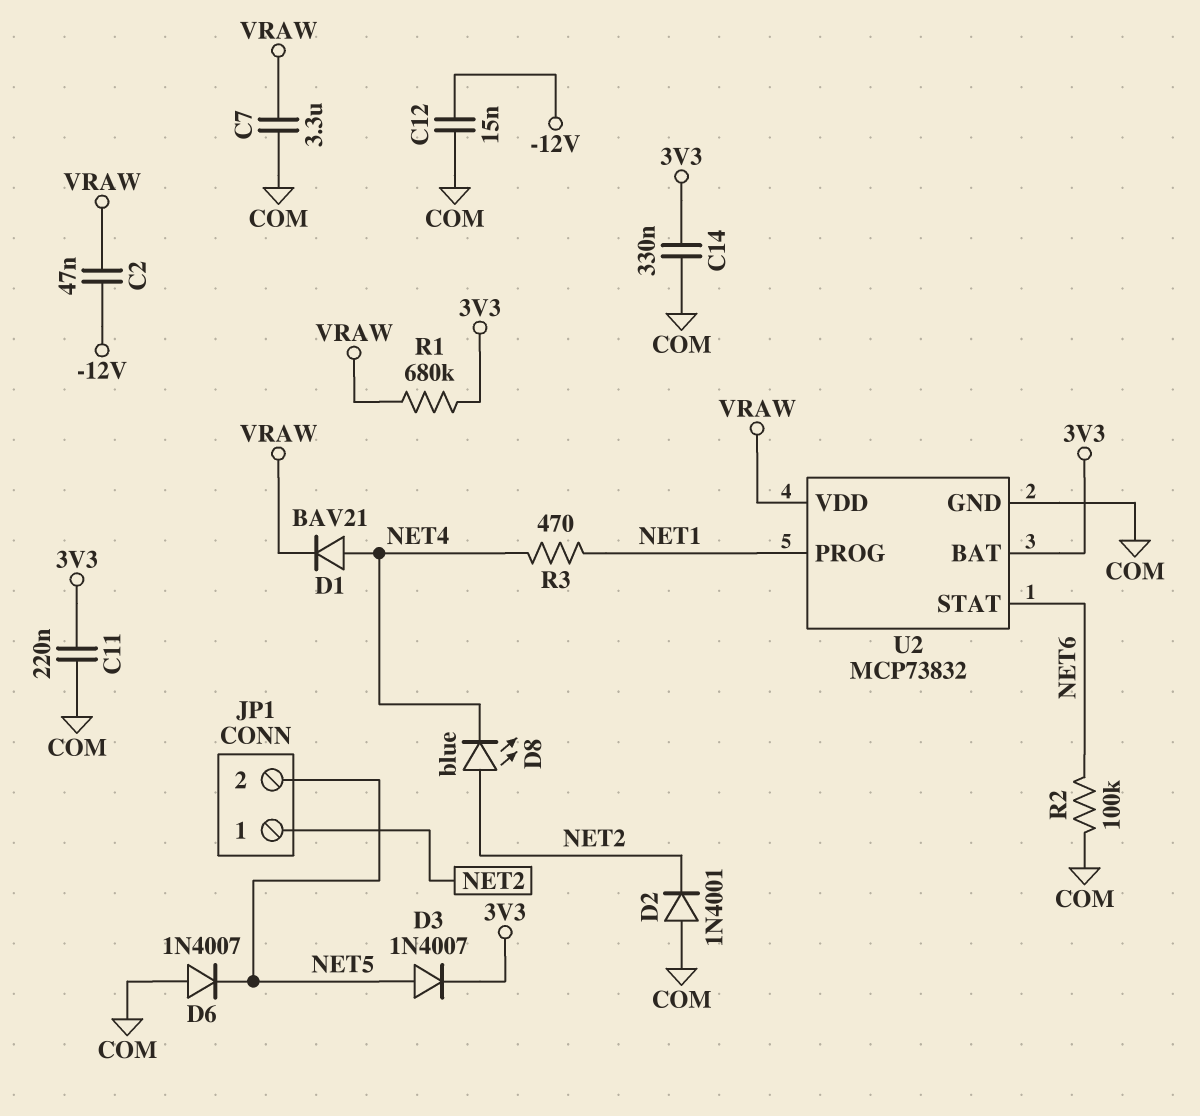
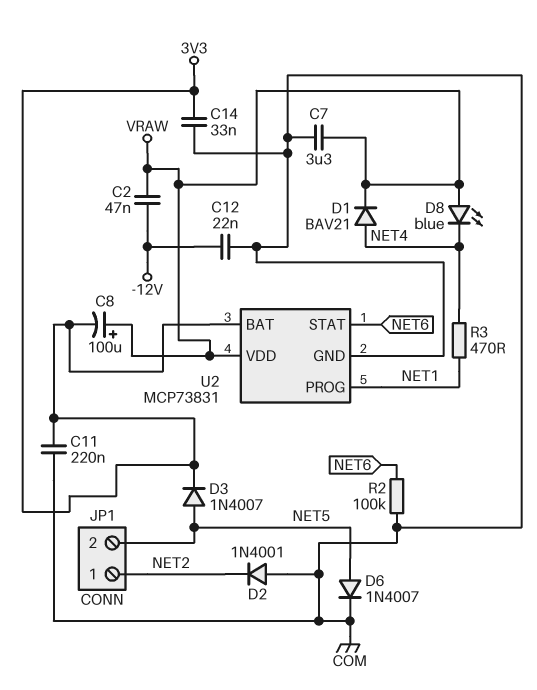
C8: none -> 100uF (plus VRAW, minus 3V3)
C12: 15nF (-12V, COM) -> 22nF (-12V, COM)
C14: 330nF (3V3, COM) -> 33nF (3V3, COM)
D6: diode 1N4007 (A COM, K NET5) -> diode 1N4007 (A NET5, K COM)
D8: LED blue (A NET2, K NET4) -> LED blue (A VRAW, K NET4)
R1: 680k (3V3, VRAW) -> none
U2: MCP73832 -> MCP73831

